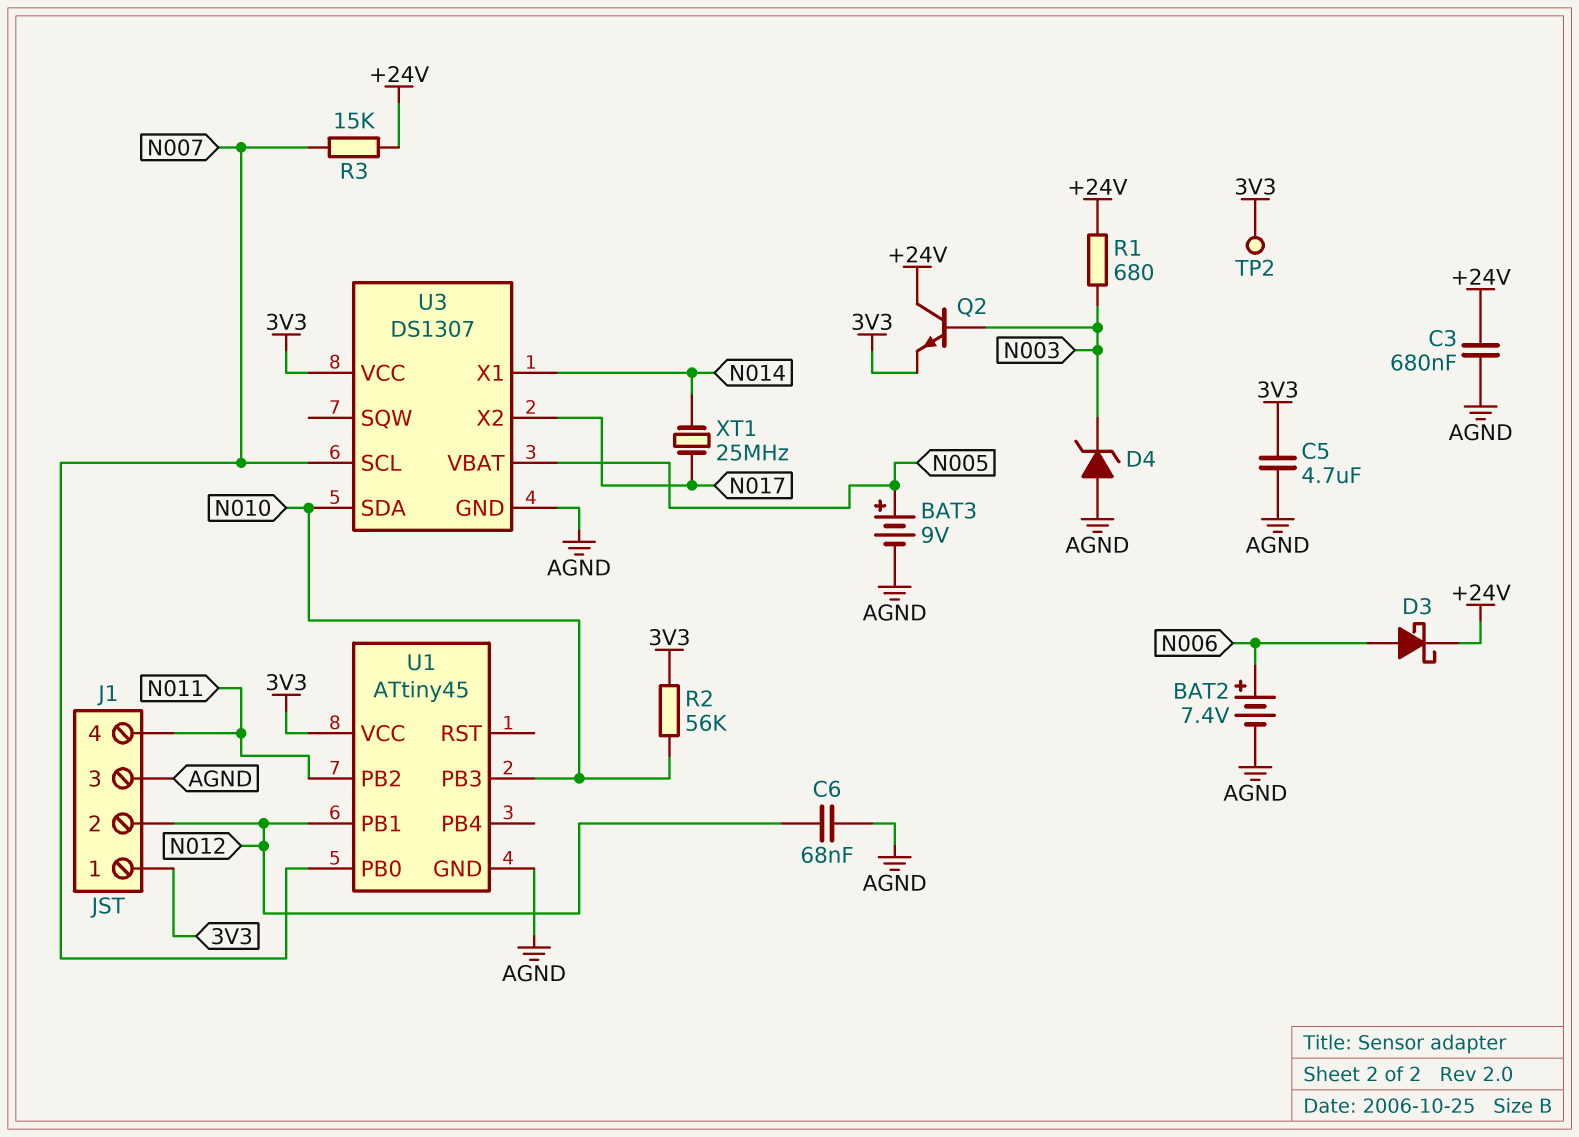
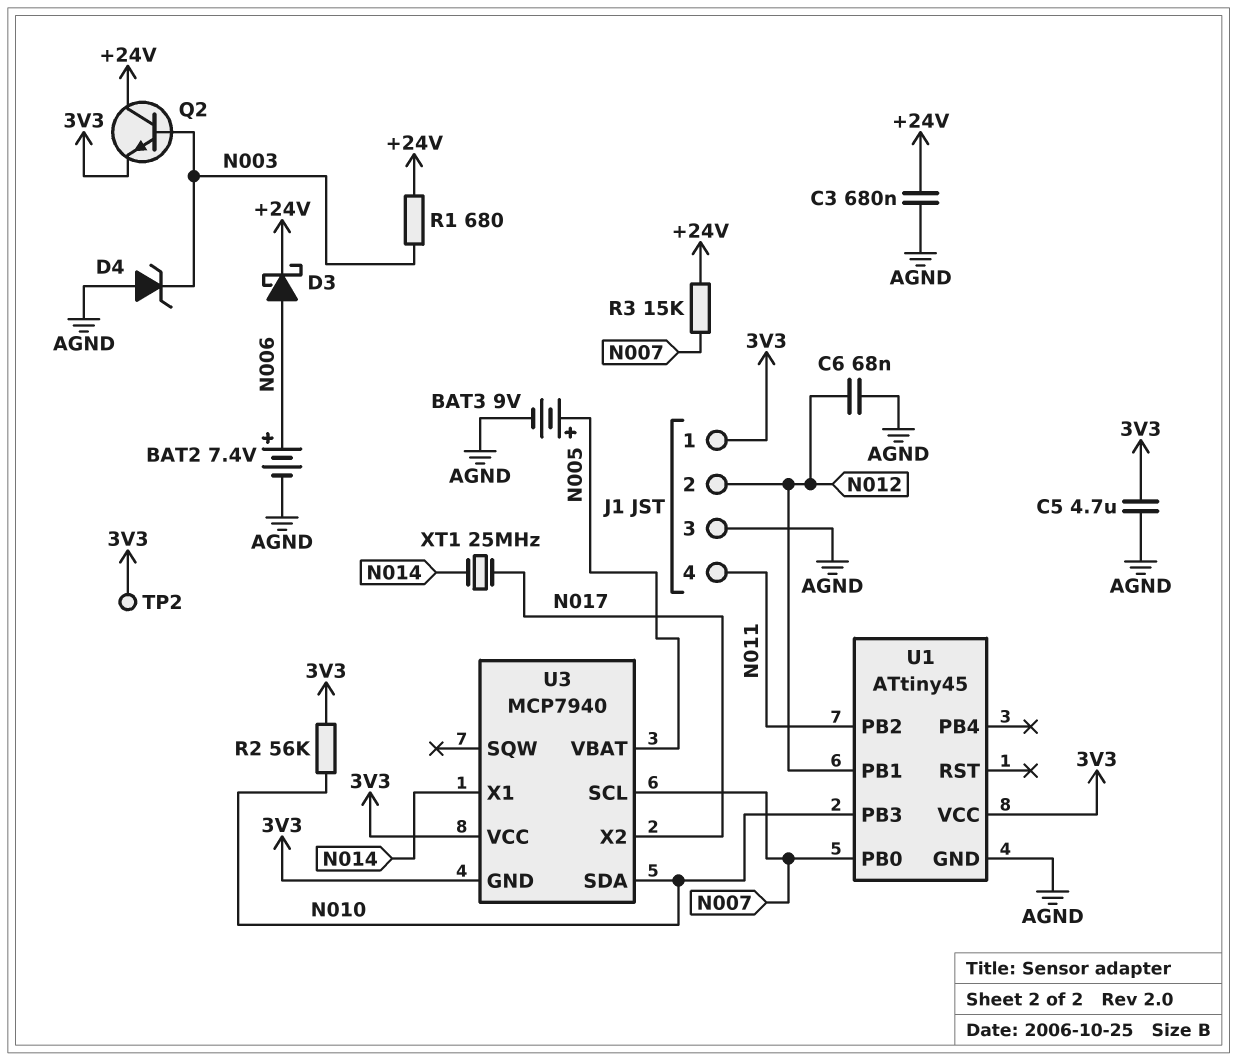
U3: DS1307 -> MCP7940
U3 pin GND: AGND -> 3V3

